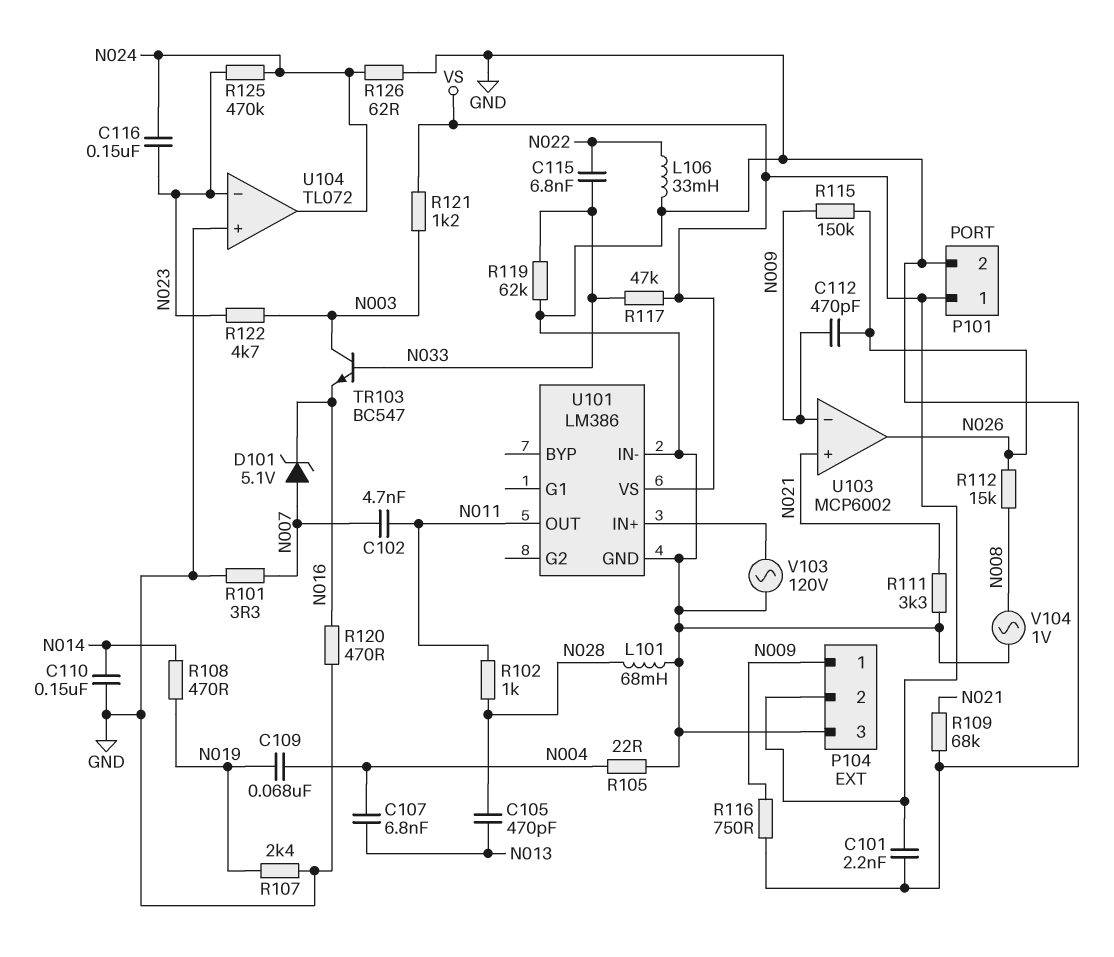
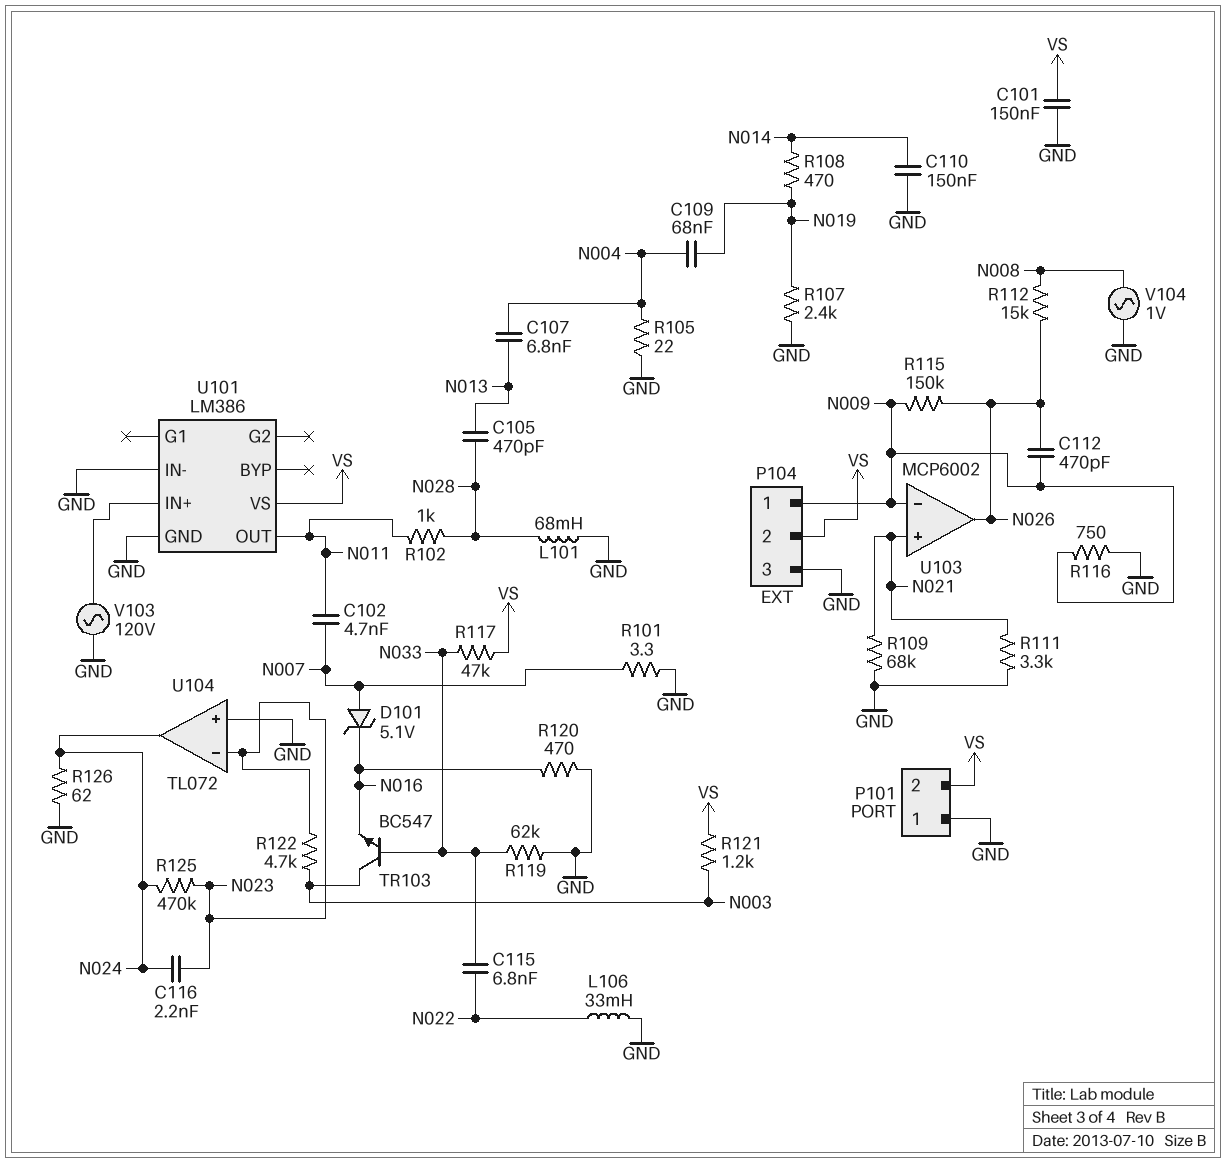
C101: 2.2nF (GND, VS) -> 150nF (GND, VS)
C116: 150nF (N023, N024) -> 2.2nF (N023, N024)
P101 pin 1: VS -> GND
P101 pin 2: GND -> VS

